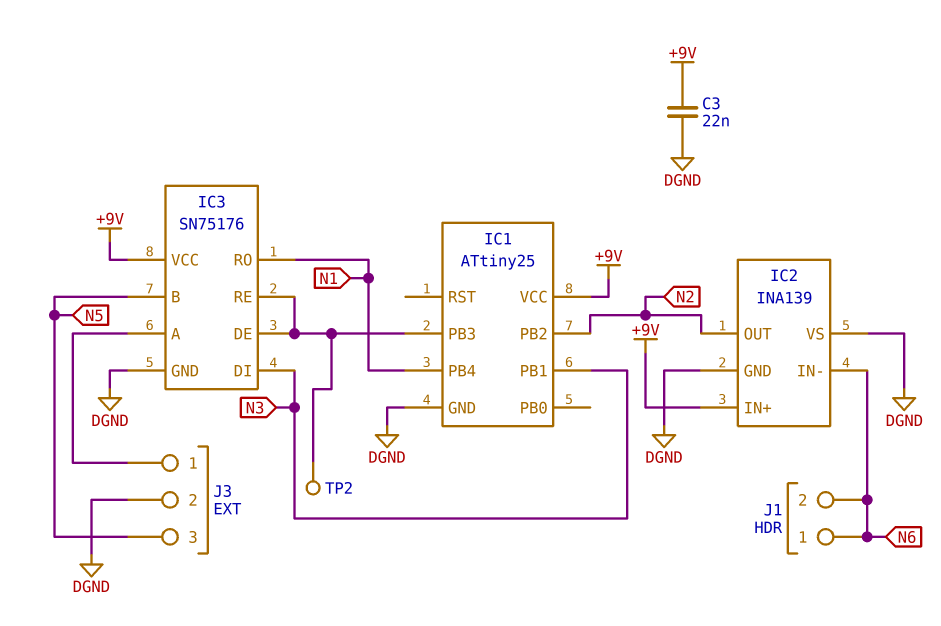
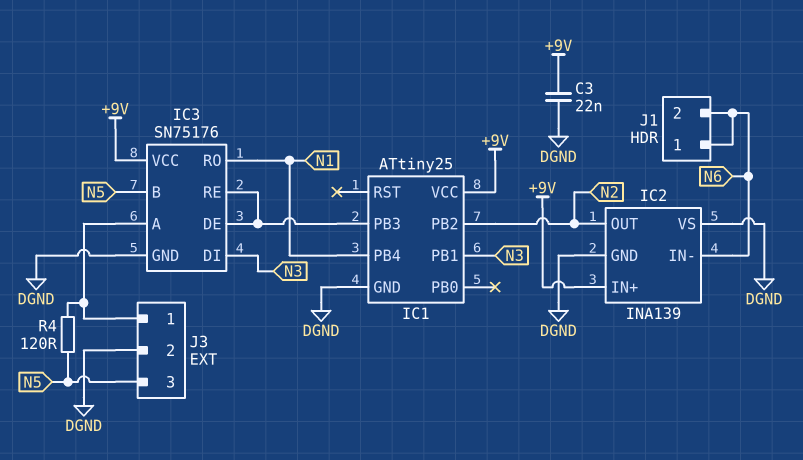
R4: none -> 120 (IC3/A, N5)
TP2: test point (IC1/PB3) -> none

